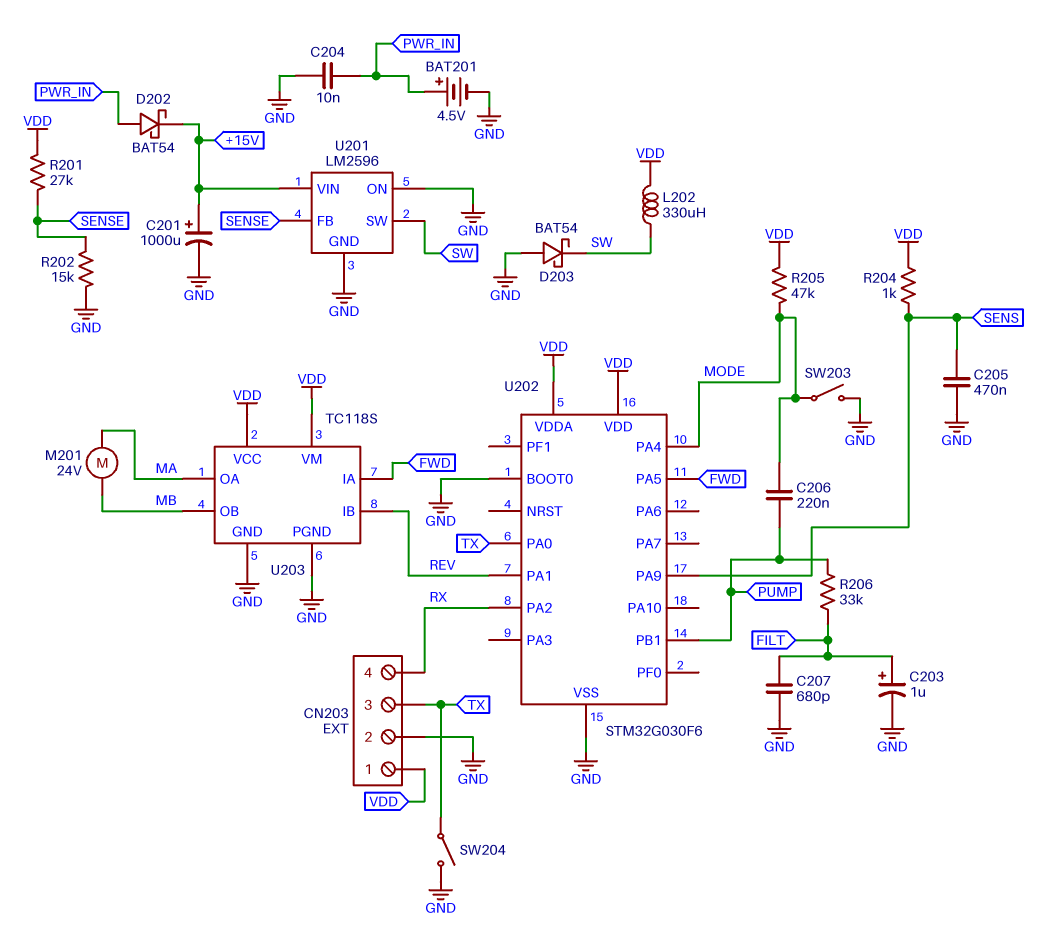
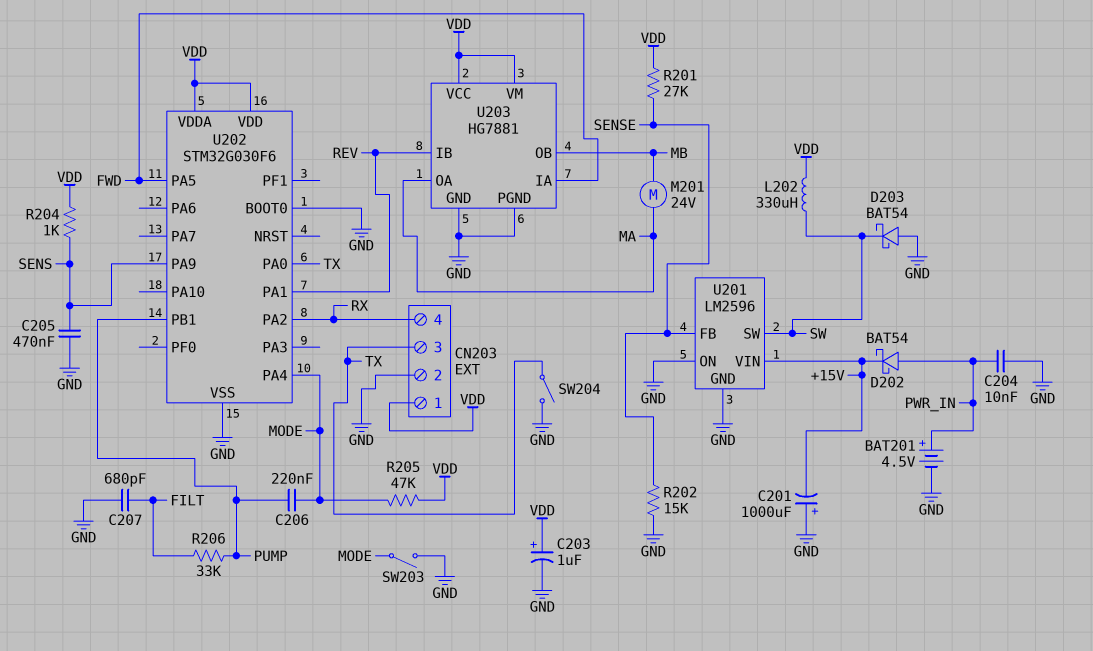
C201: 1000uF (plus +15V, minus GND) -> 1000uF (plus GND, minus +15V)
C203: 1uF (plus FILT, minus GND) -> 1uF (plus VDD, minus GND)
U203: TC118S -> HG7881

